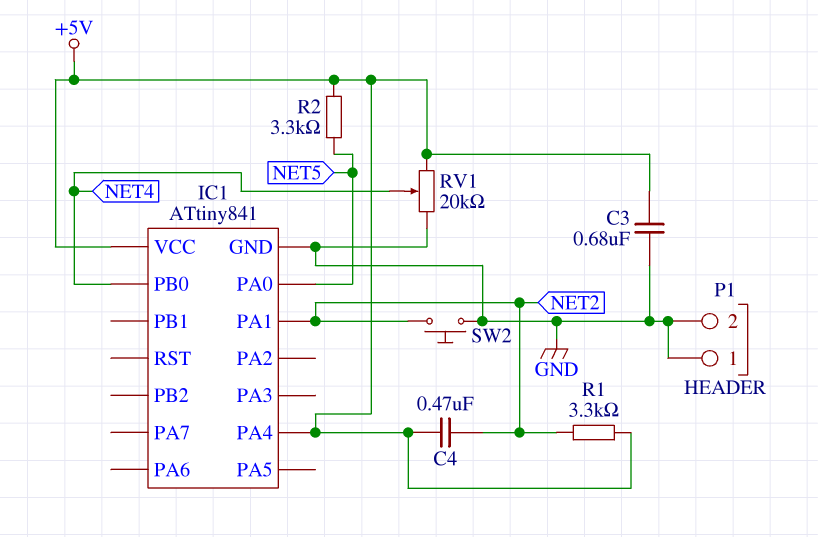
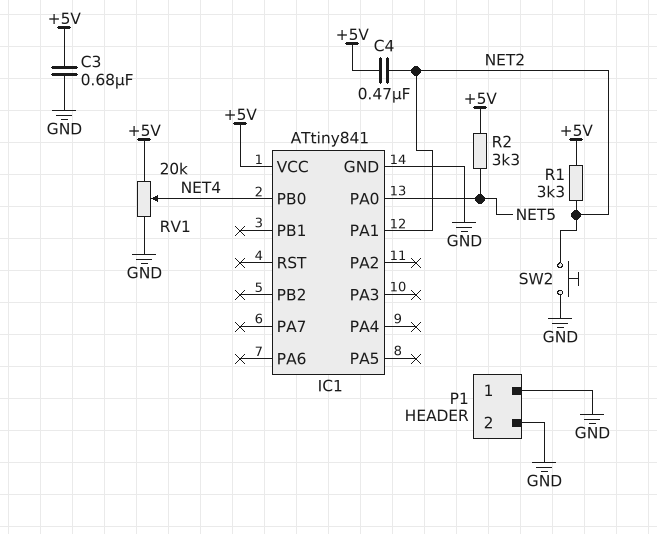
IC1 pin PA4: +5V -> none

